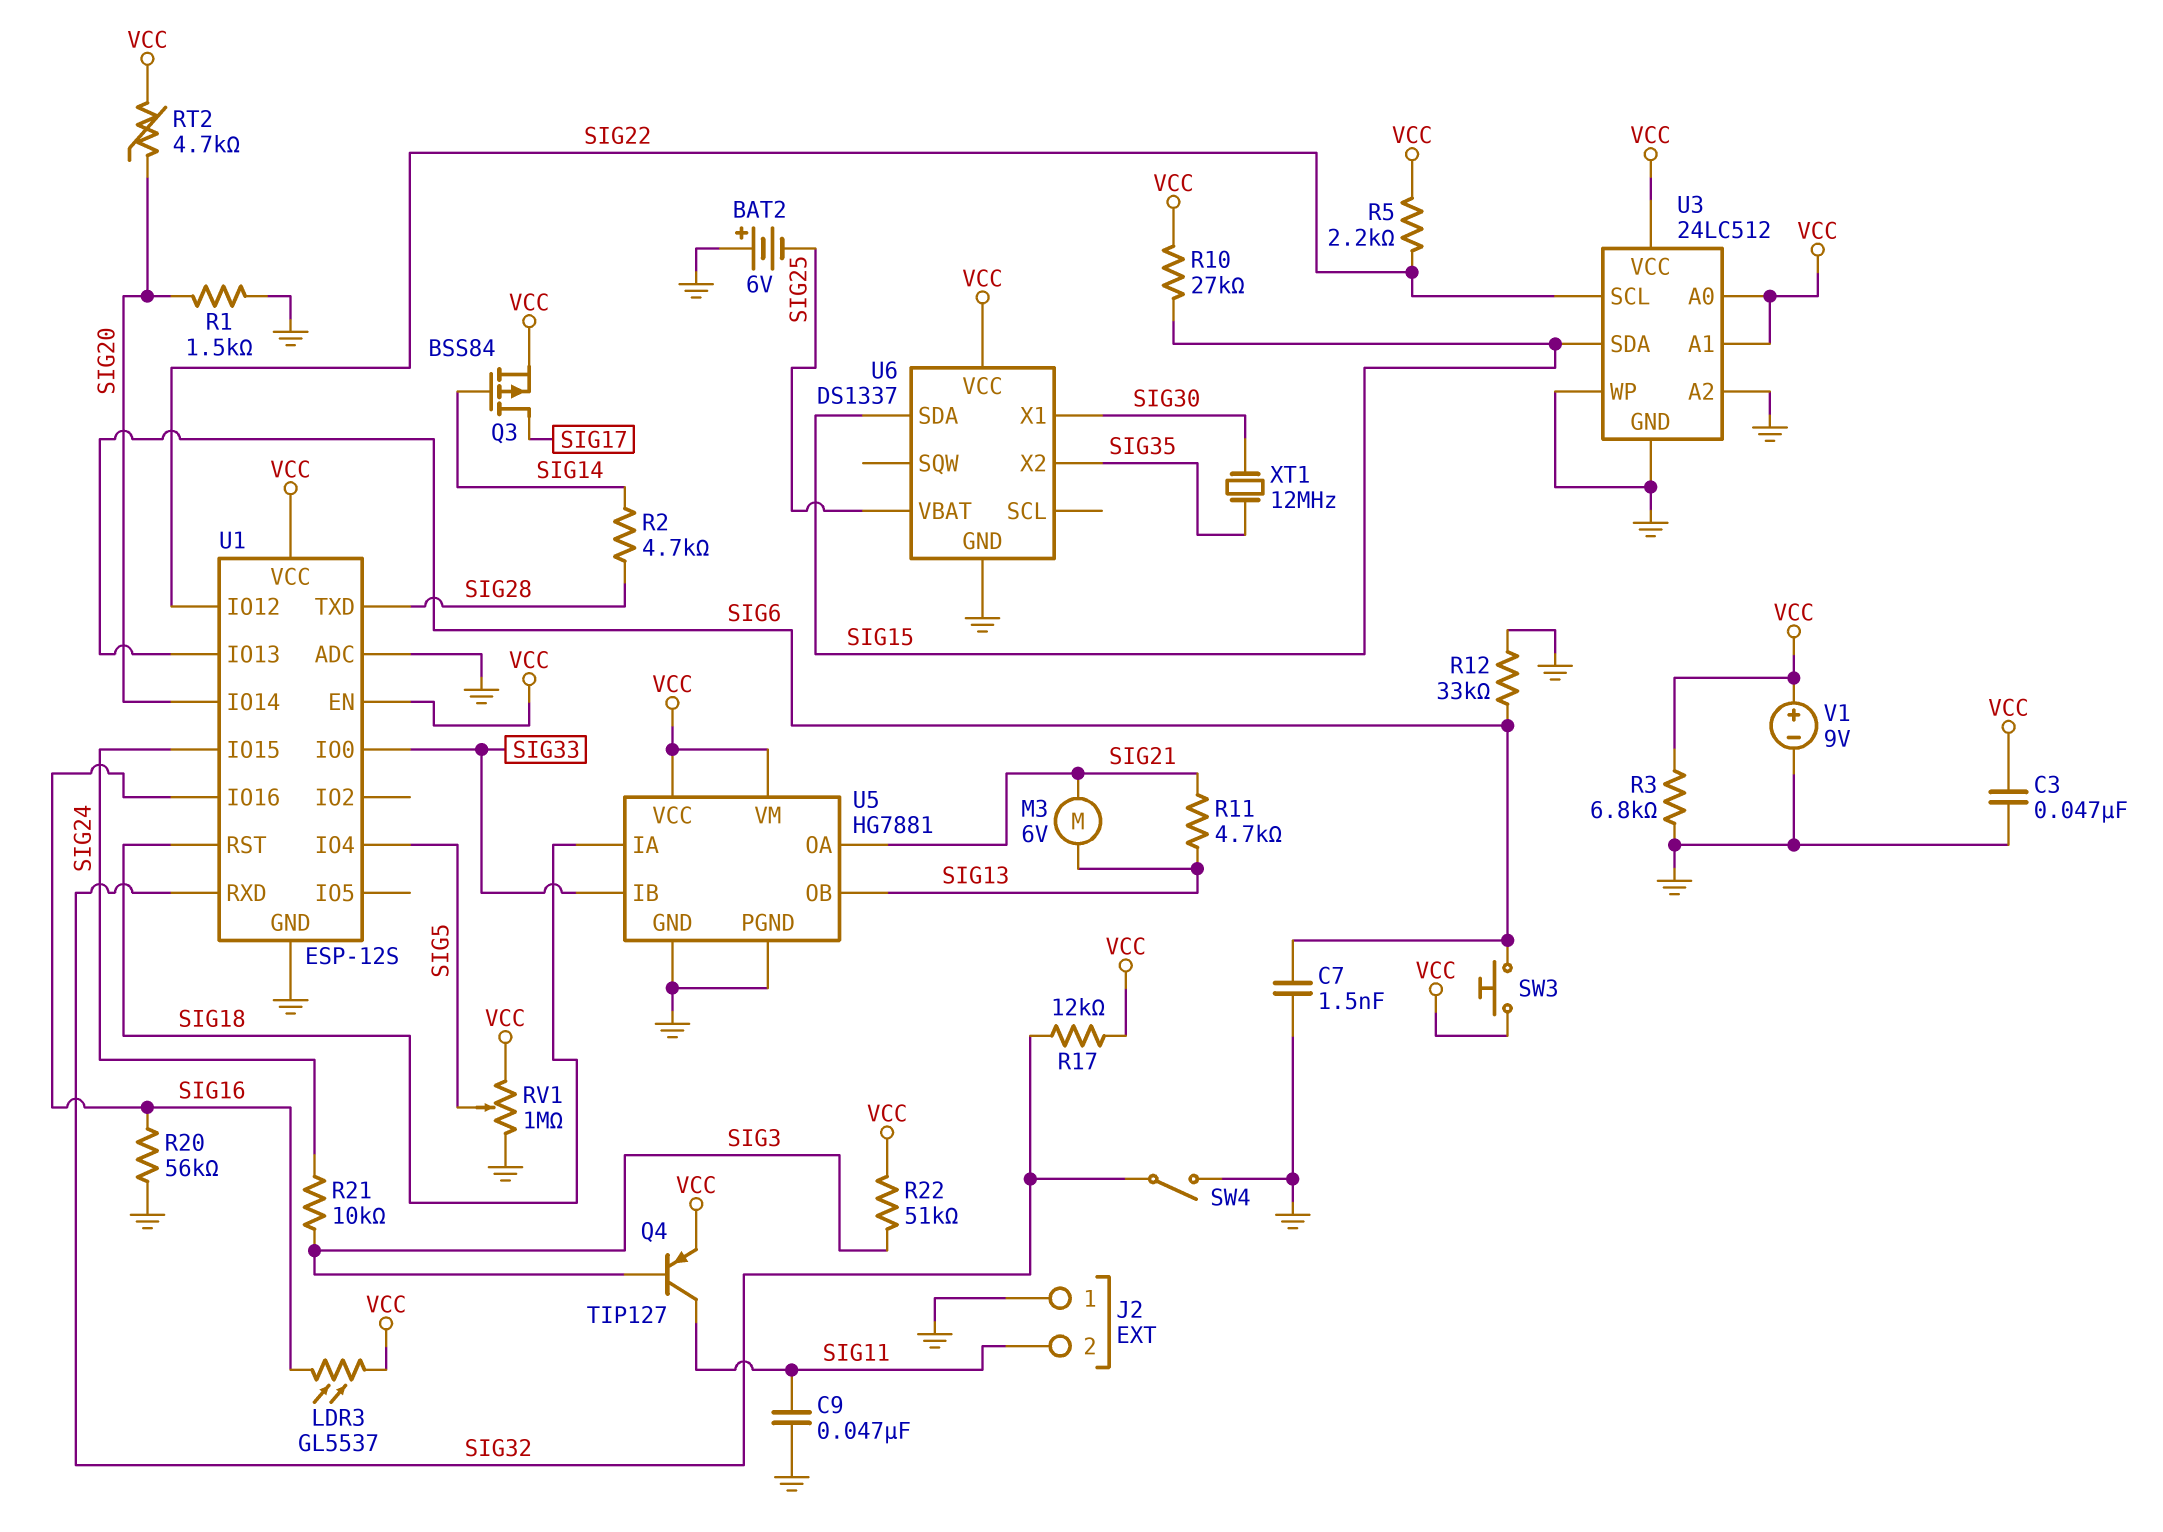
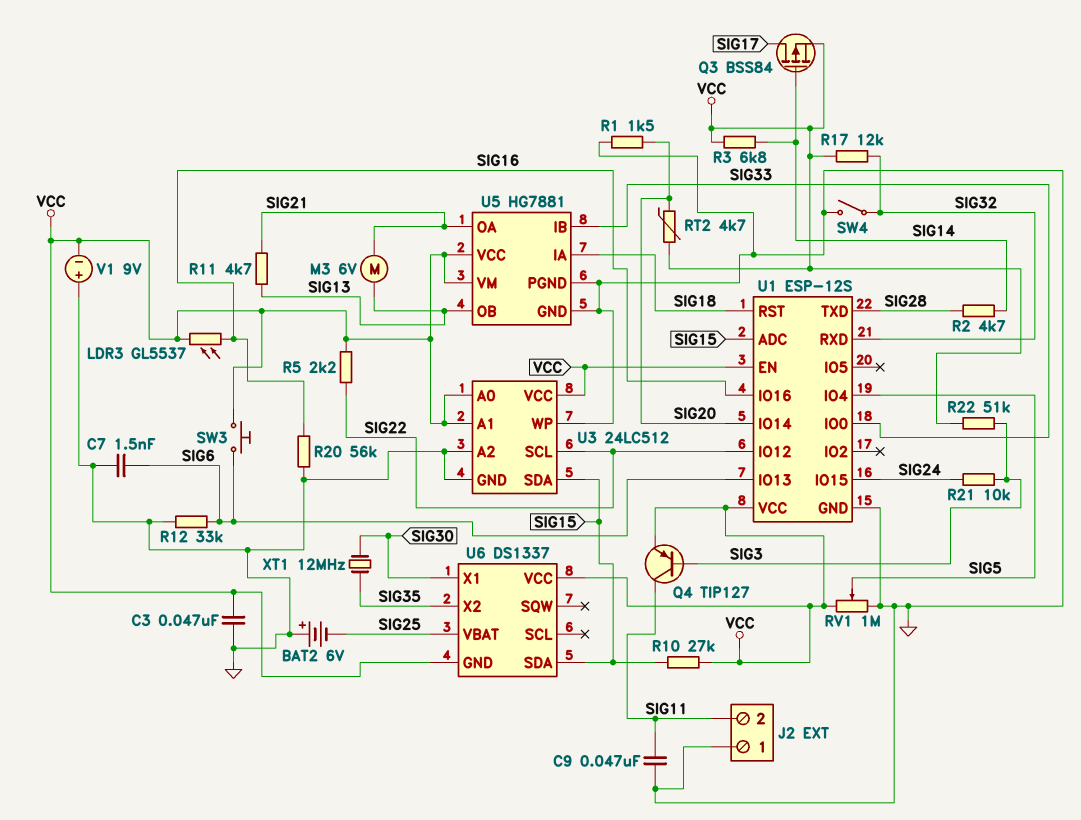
R3: 6.8k (GND, VCC) -> 6.8k (SIG14, VCC)
U1 pin ADC: GND -> SIG15
U6 pin GND: GND -> VCC
V1: 9V (plus VCC, minus GND) -> 9V (plus GND, minus VCC)

